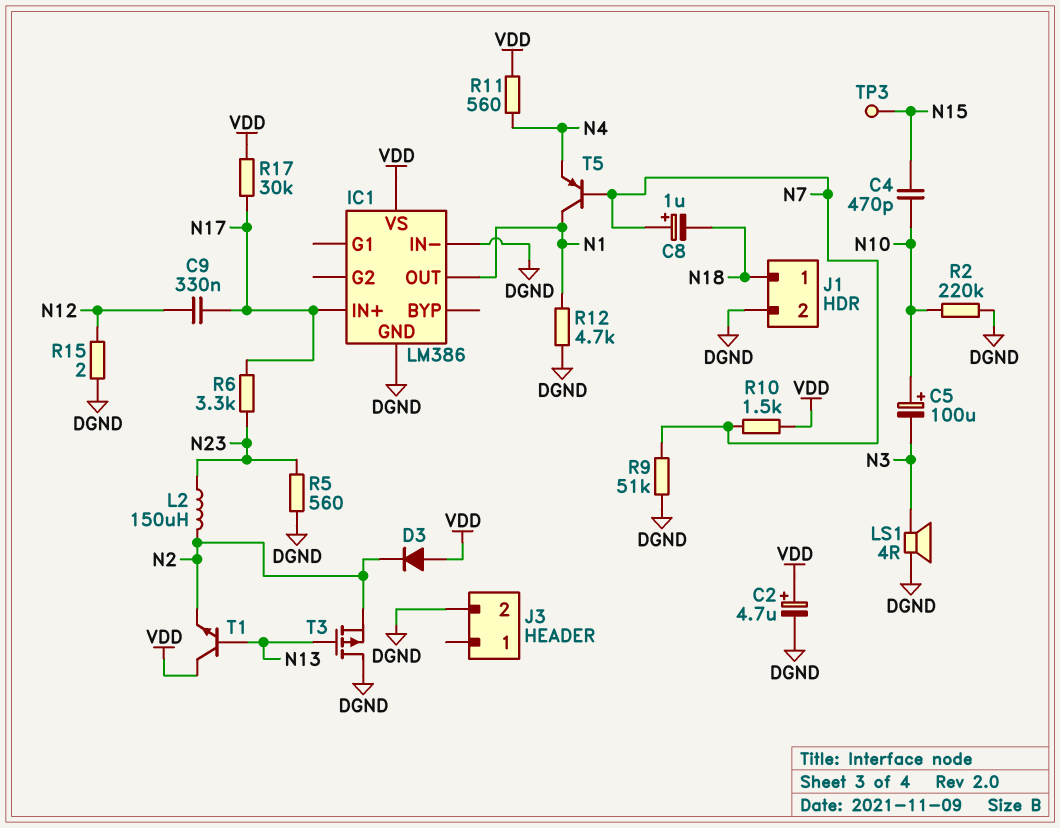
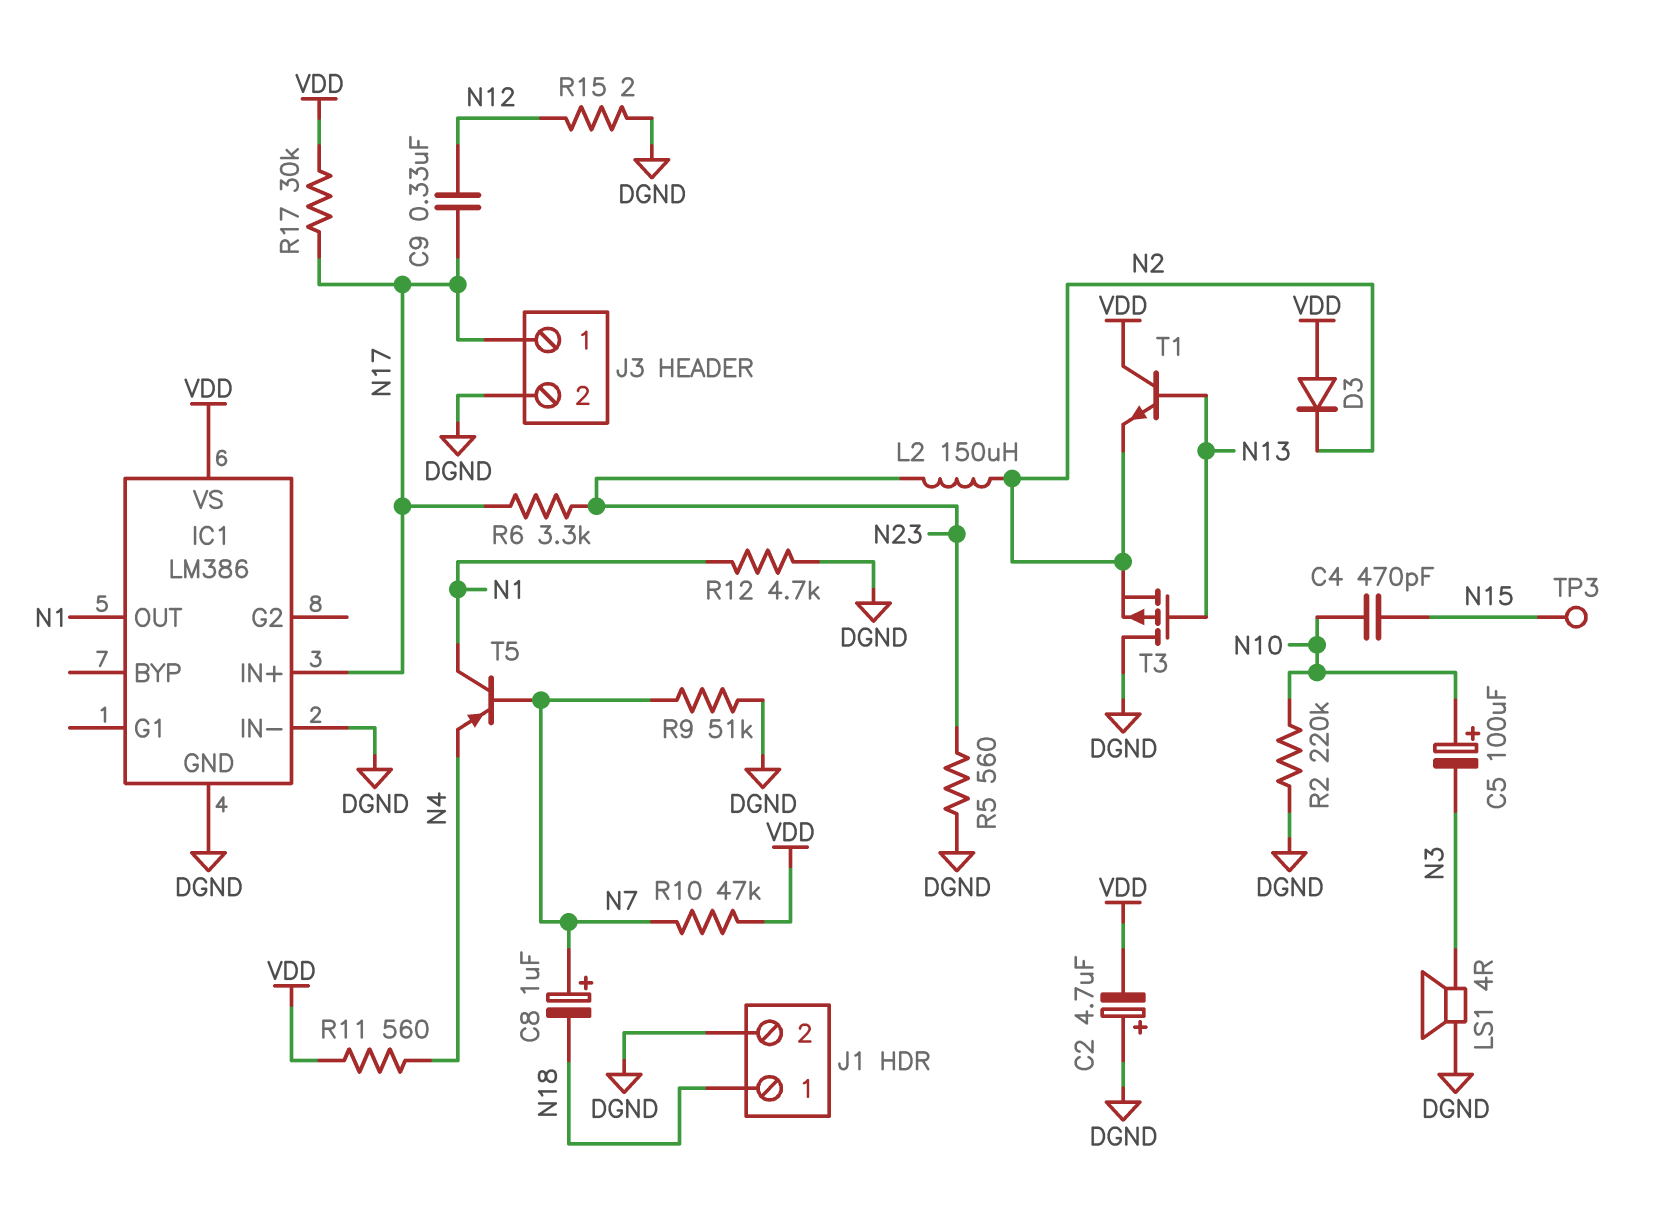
C2: 4.7uF (plus VDD, minus DGND) -> 4.7uF (plus DGND, minus VDD)
J3 pin 1: none -> N17
R10: 1.5k (N7, VDD) -> 47k (N7, VDD)

